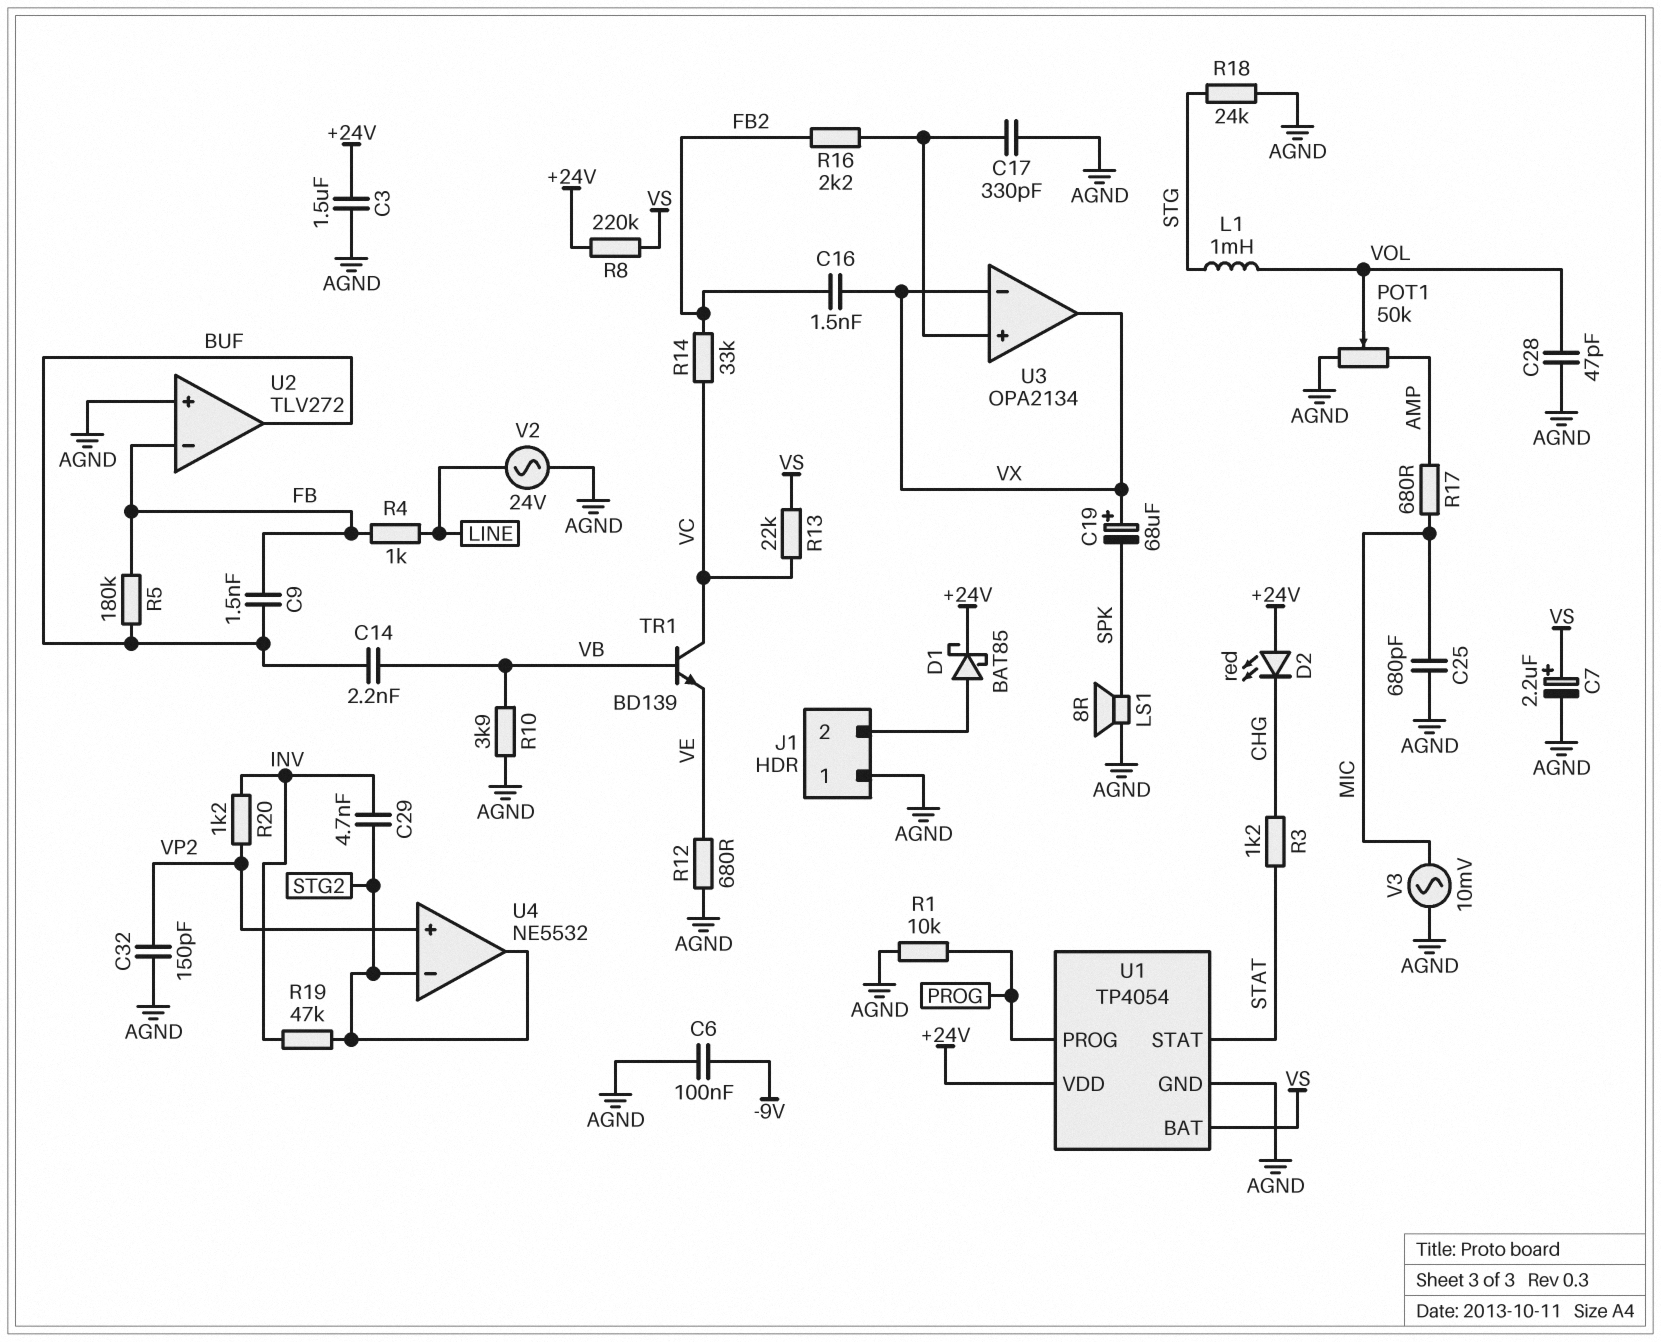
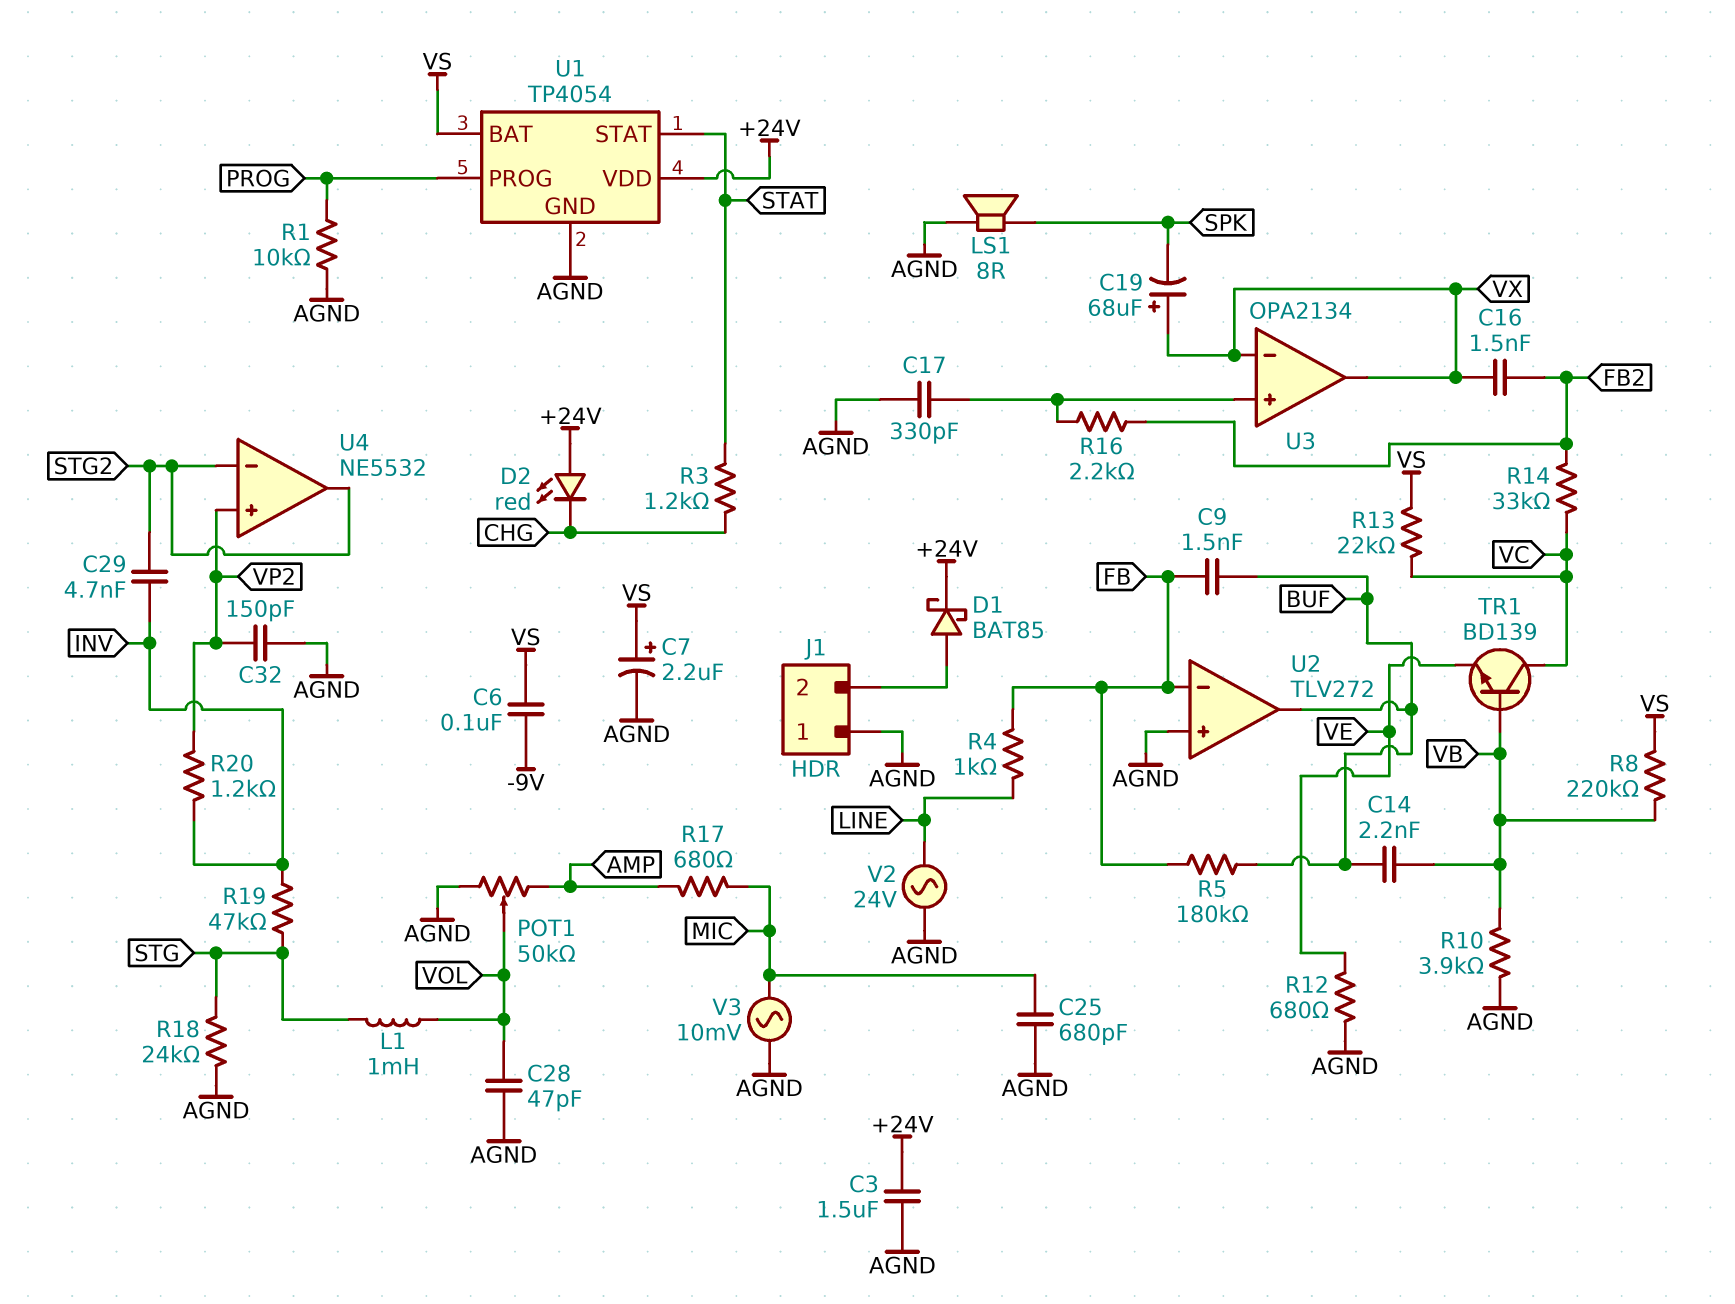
C6: 100nF (-9V, AGND) -> 100nF (-9V, VS)
R8: 220k (+24V, VS) -> 220k (VB, VS)
R19: 47k (INV, STG2) -> 47k (INV, STG)

